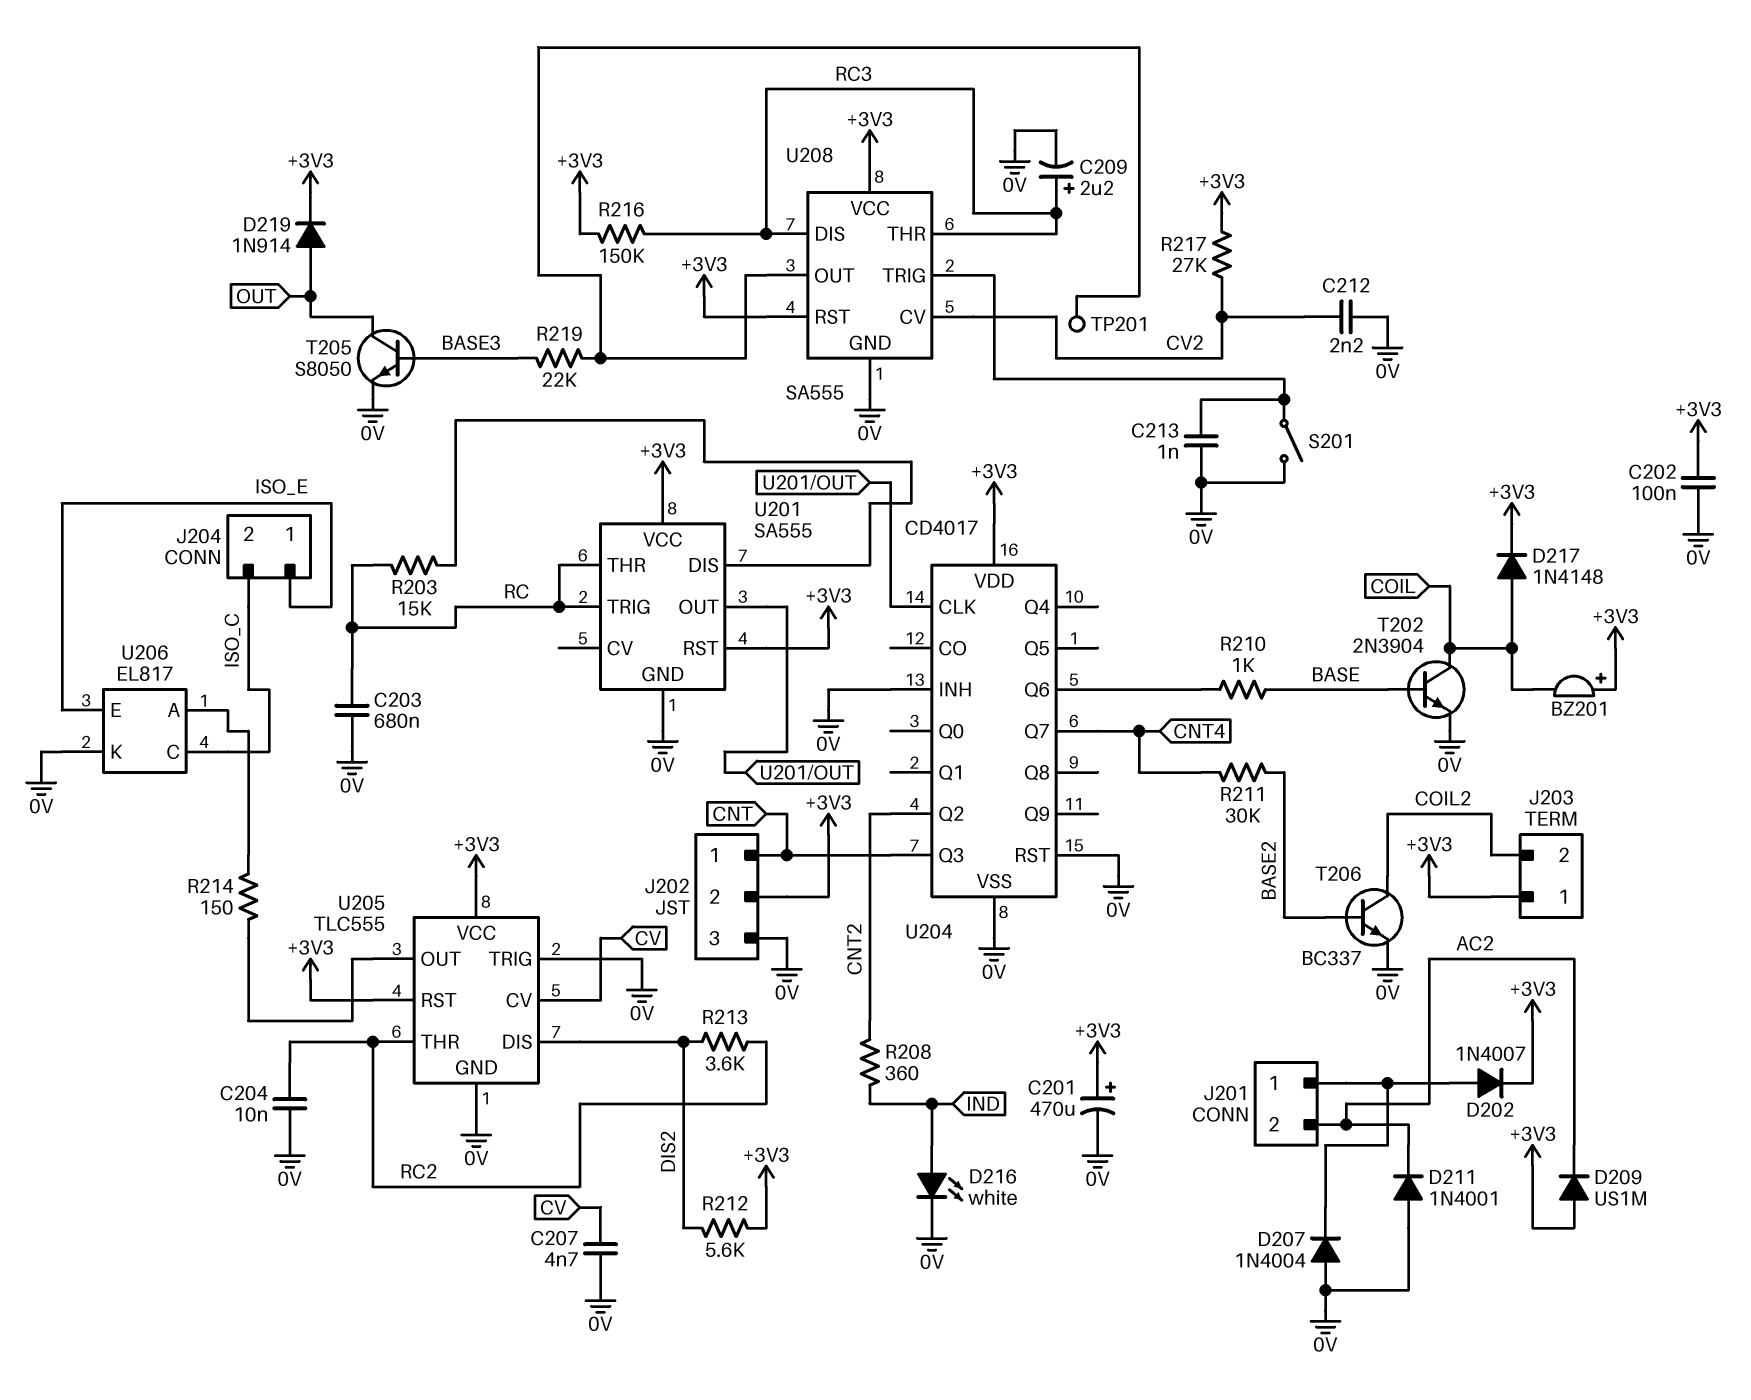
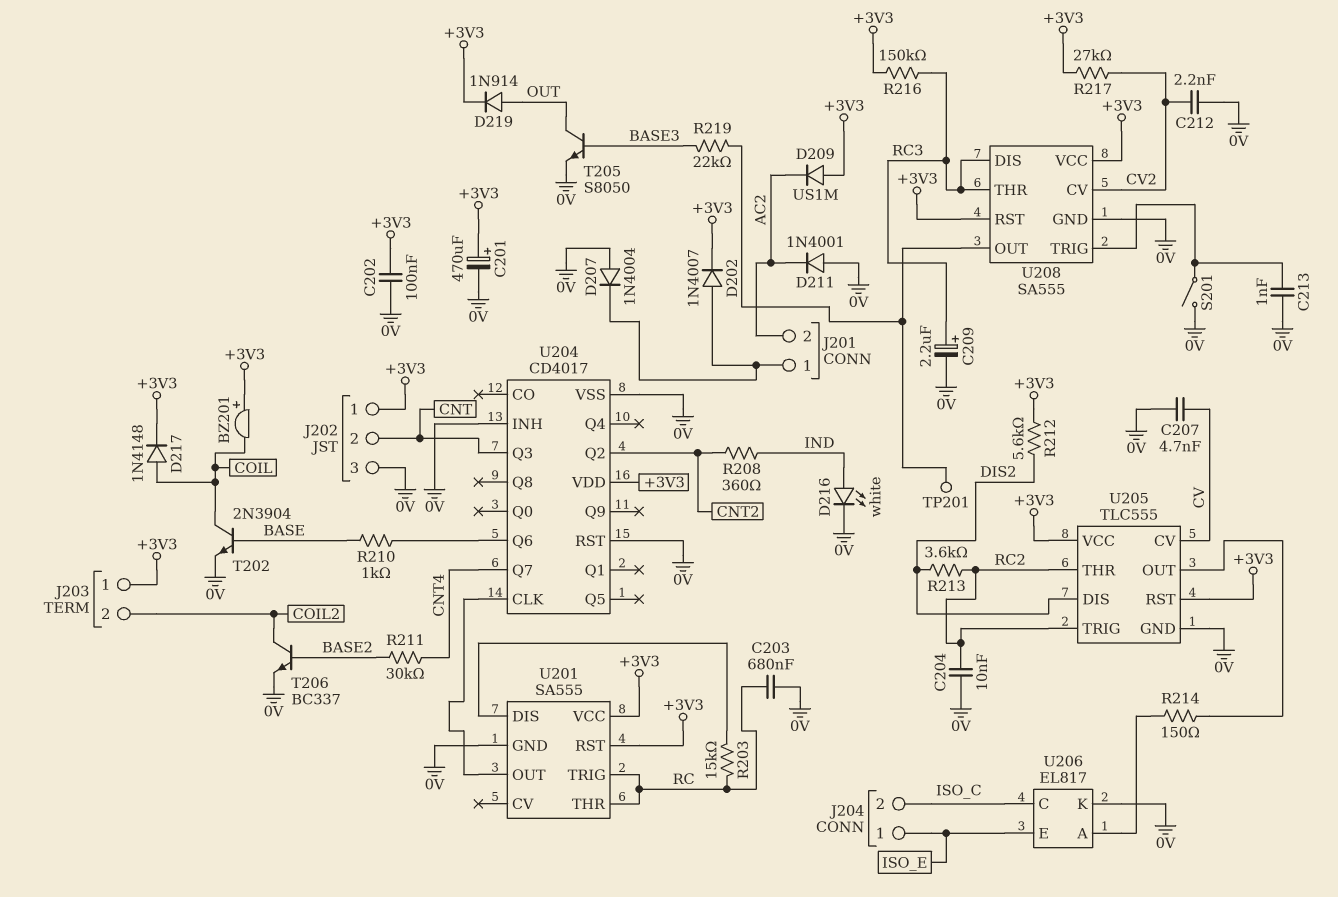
J202 pin 1: CNT -> +3V3
J202 pin 2: +3V3 -> CNT
U205 pin TRIG: 0V -> RC2

